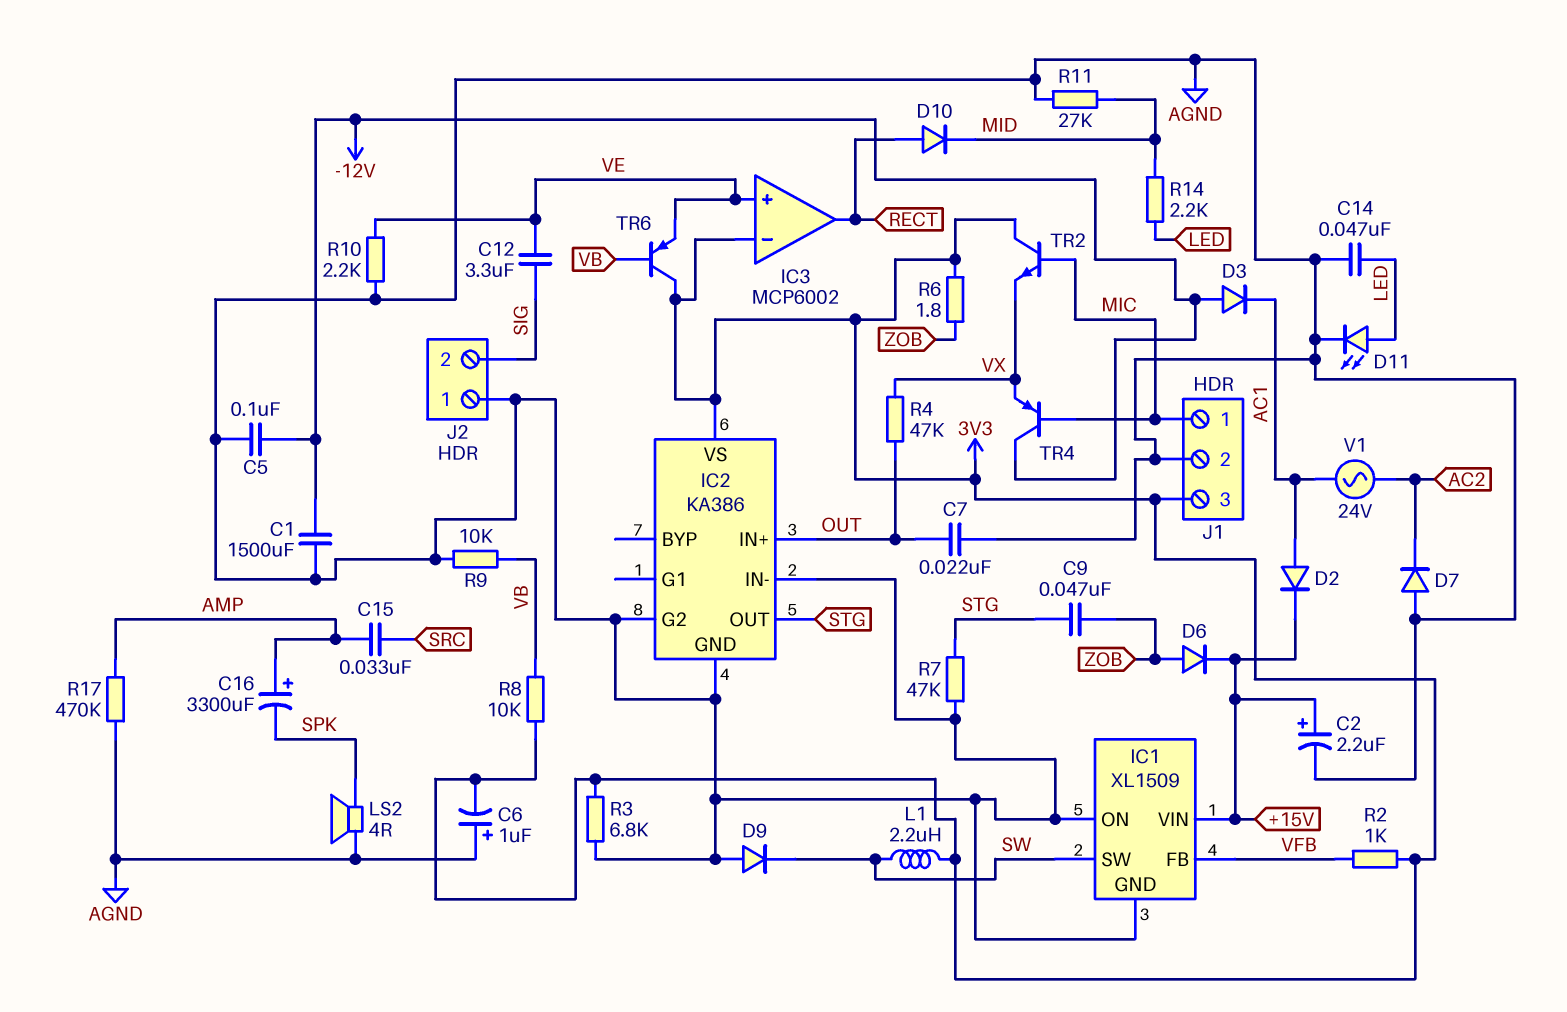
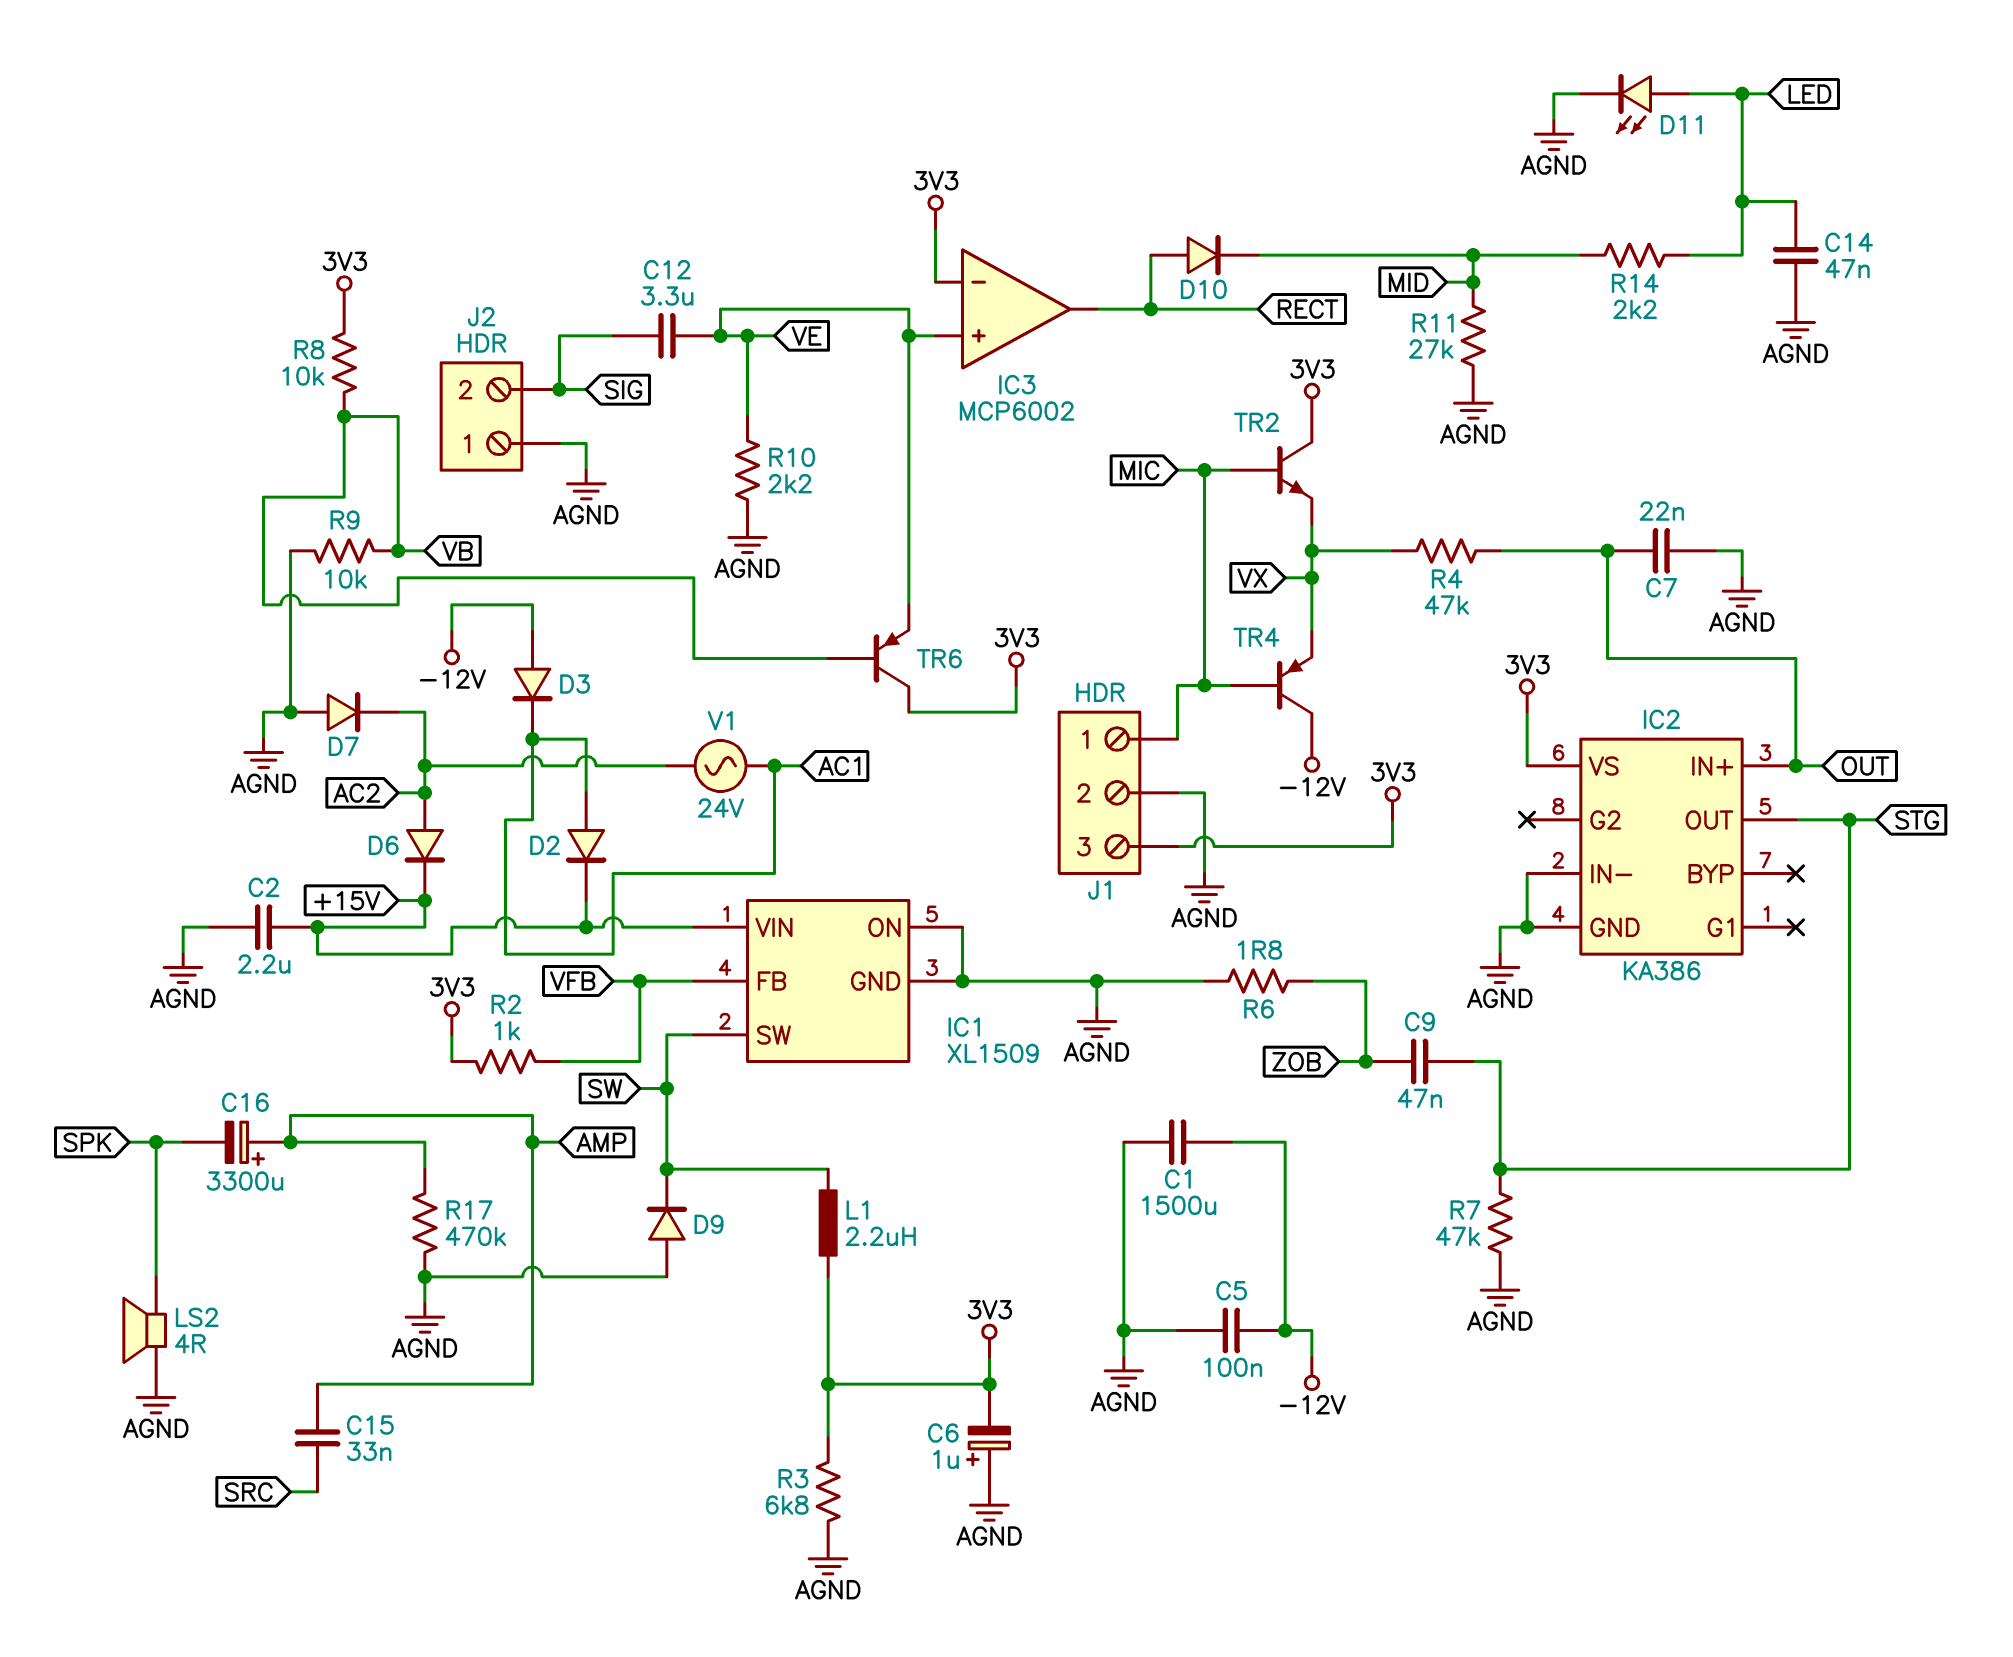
C2: 2.2uF (plus +15V, minus AGND) -> 2.2uF (+15V, AGND)
D6: diode (A ZOB, K +15V) -> diode (A AC2, K +15V)
IC2 pin G2: AGND -> none
R6: 1.8 (3V3, ZOB) -> 1.8 (AGND, ZOB)

